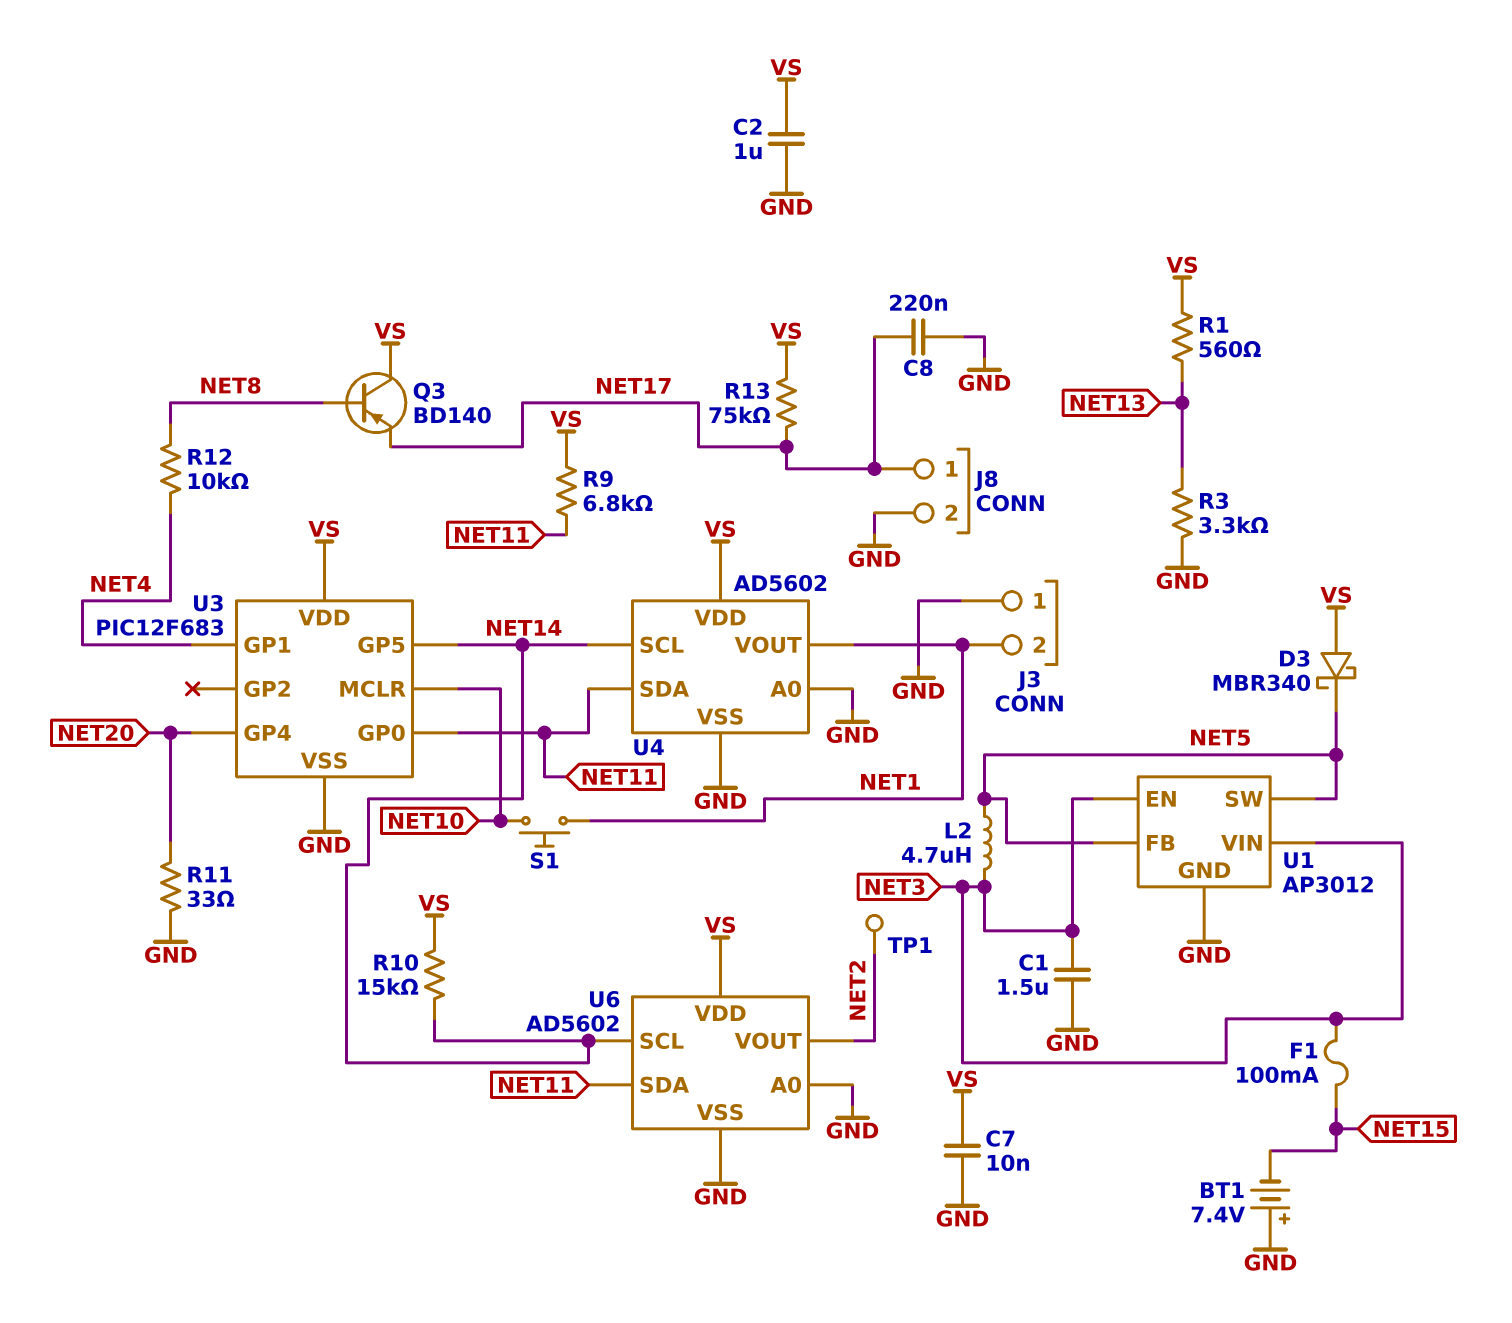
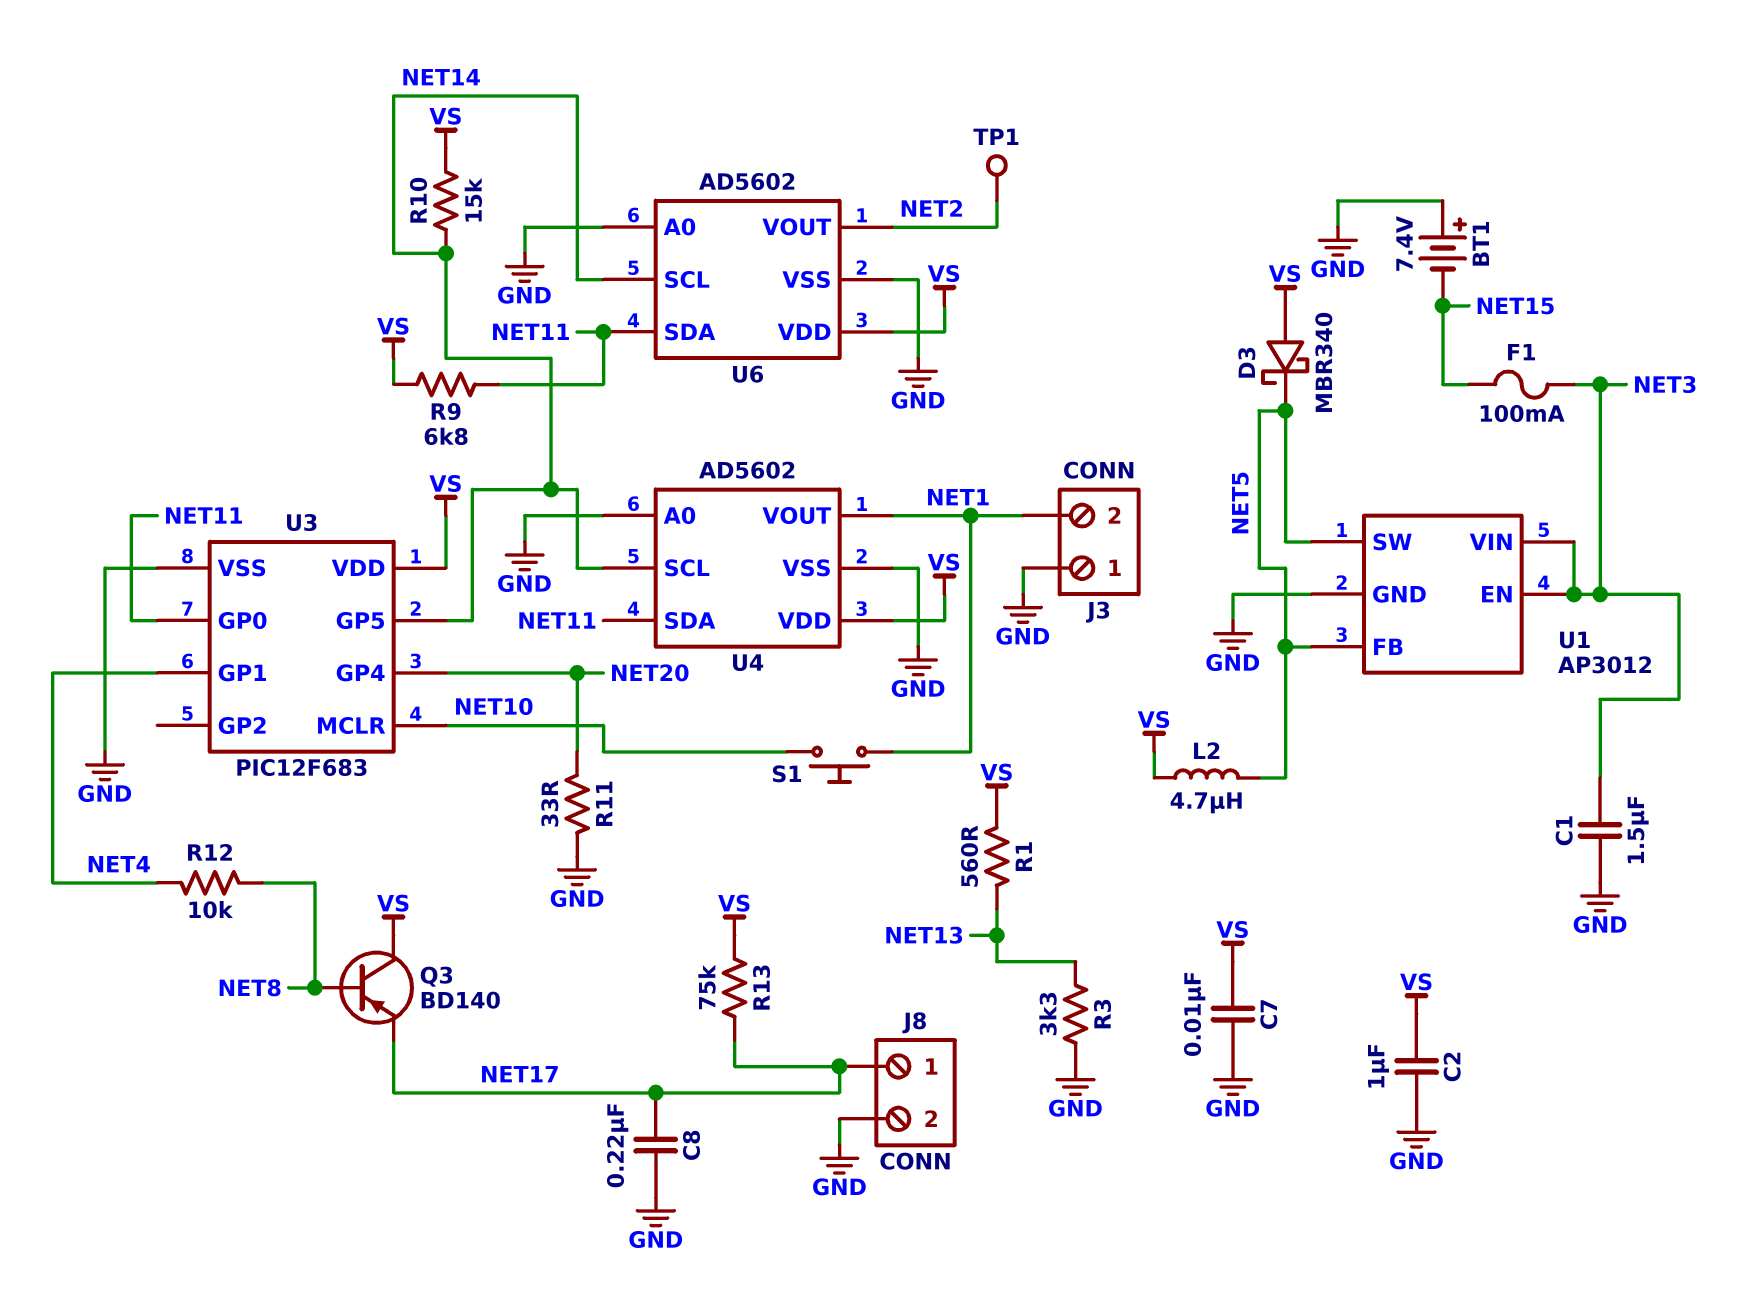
L2: 4.7uH (NET3, NET5) -> 4.7uH (NET5, VS)

